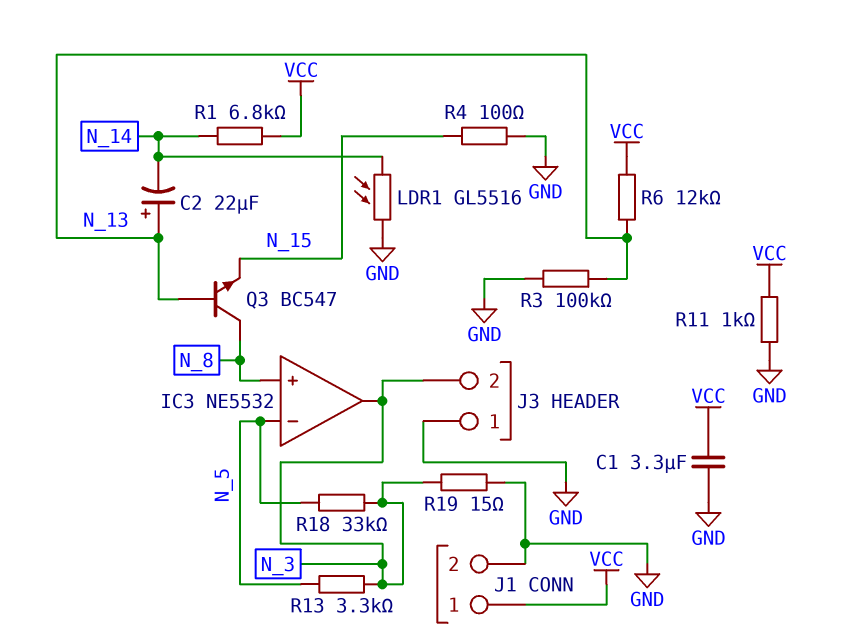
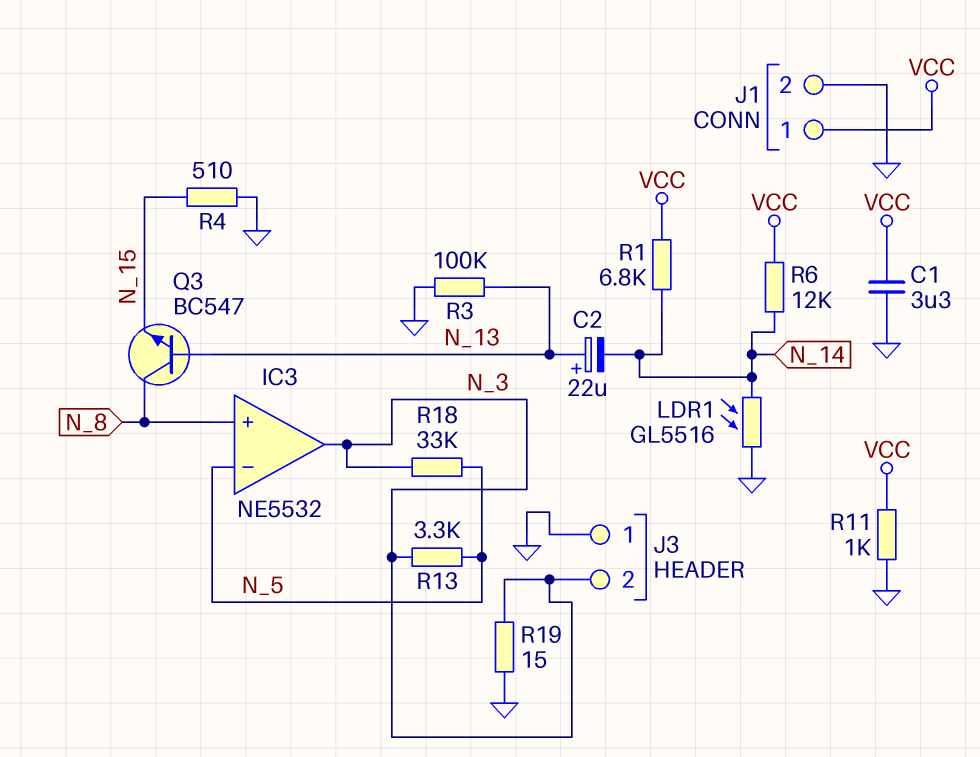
R4: 100 (GND, N_15) -> 510 (GND, N_15)
R6: 12k (N_13, VCC) -> 12k (N_14, VCC)

